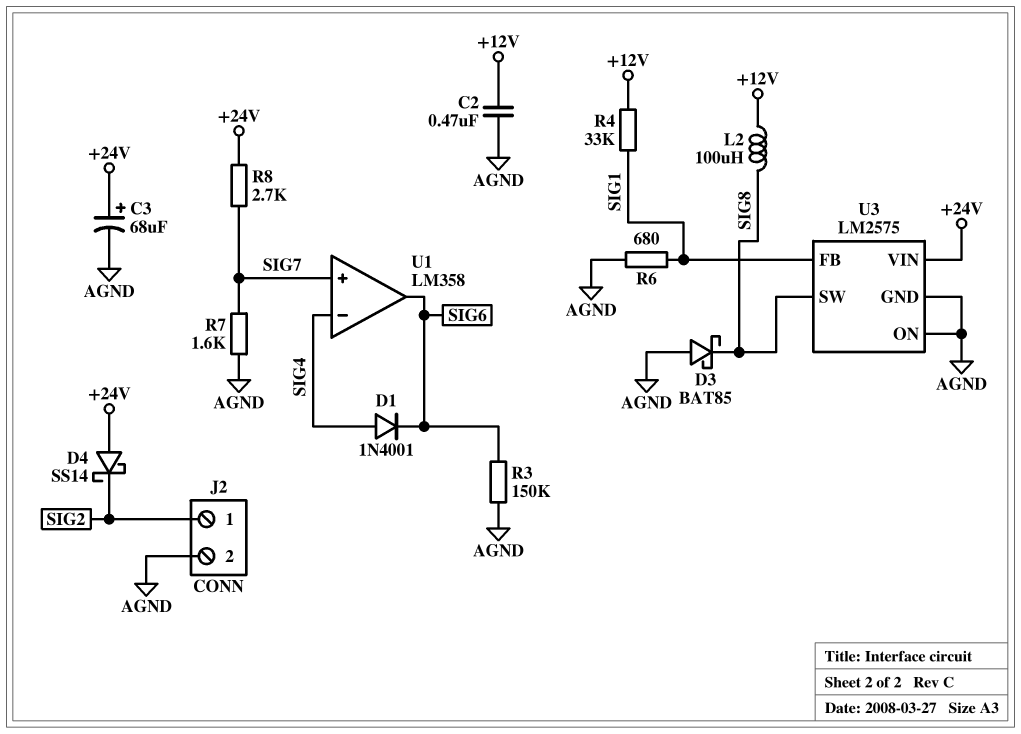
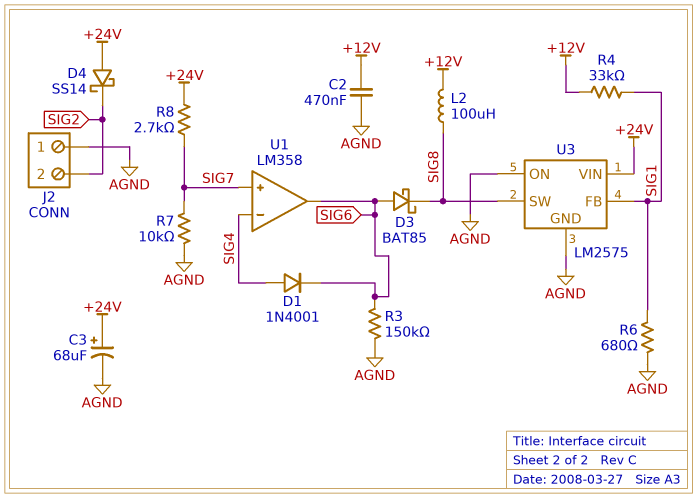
D3: schottky BAT85 (A AGND, K SIG8) -> schottky BAT85 (A SIG6, K SIG8)
J2 pin 1: SIG2 -> AGND
J2 pin 2: AGND -> SIG2
R7: 1.6k (AGND, SIG7) -> 10k (AGND, SIG7)

